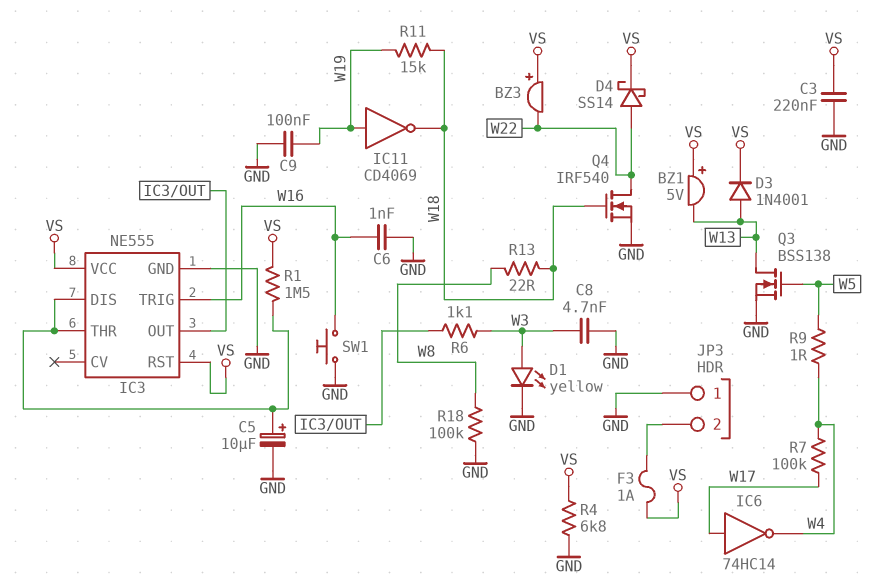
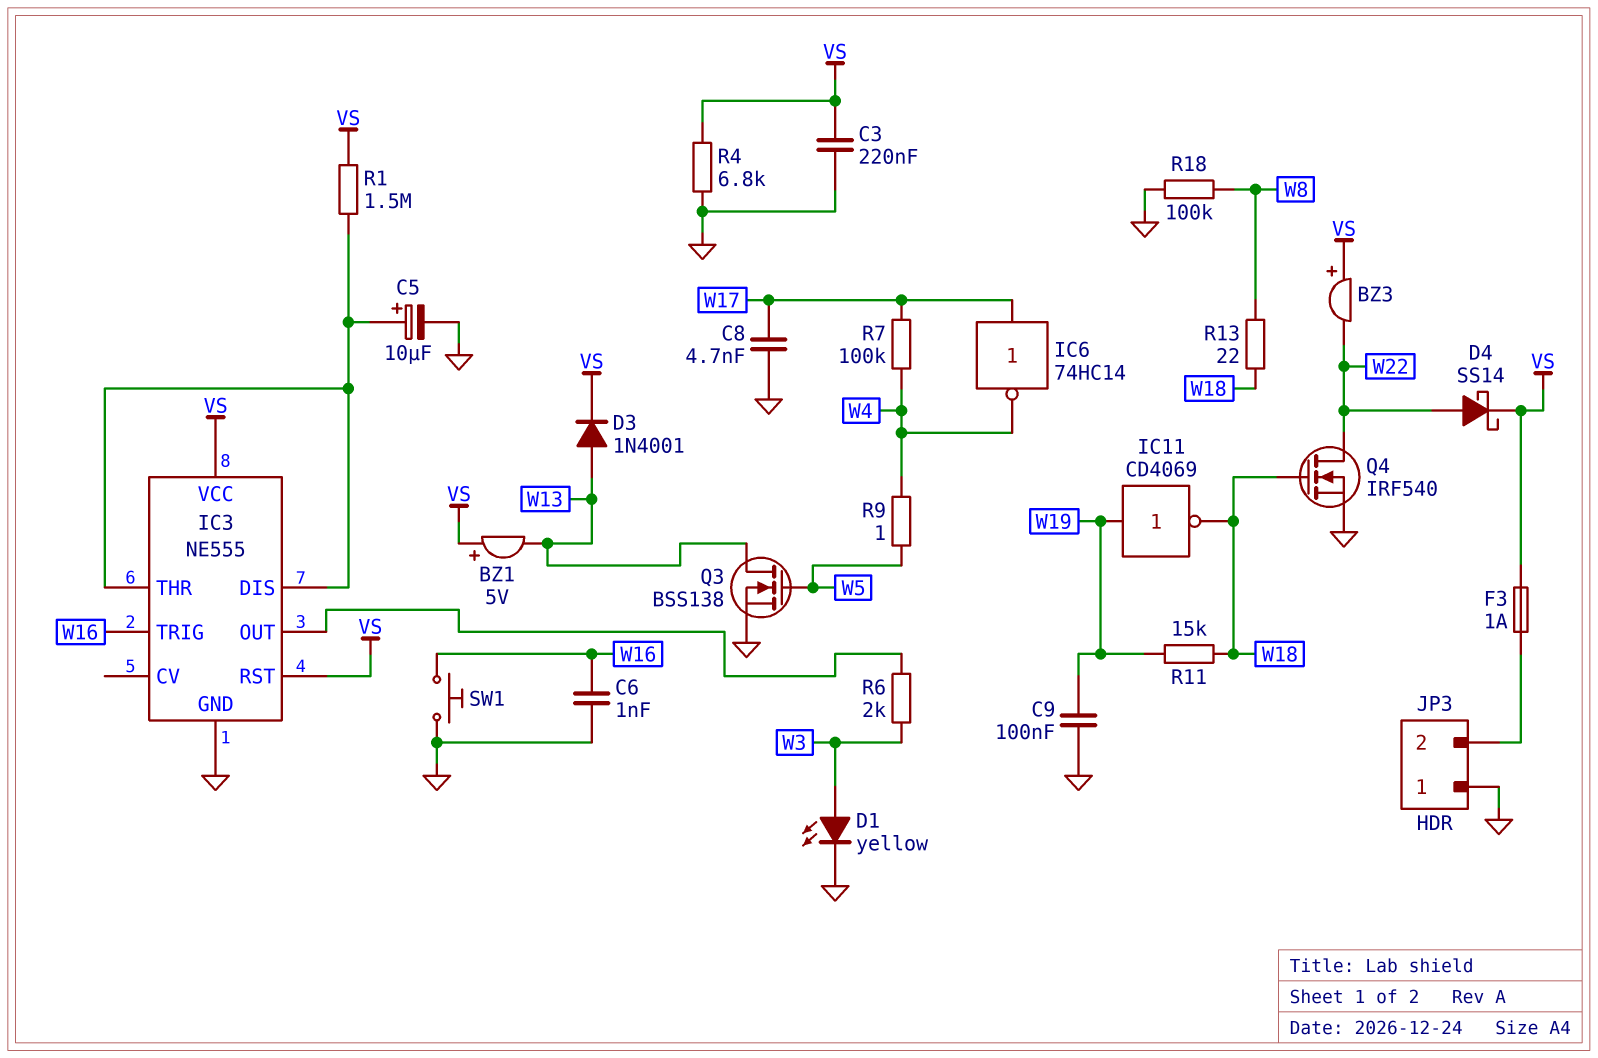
C8: 4.7nF (GND, W3) -> 4.7nF (GND, W17)
R6: 1.1k (IC3/OUT, W3) -> 2k (IC3/OUT, W3)

